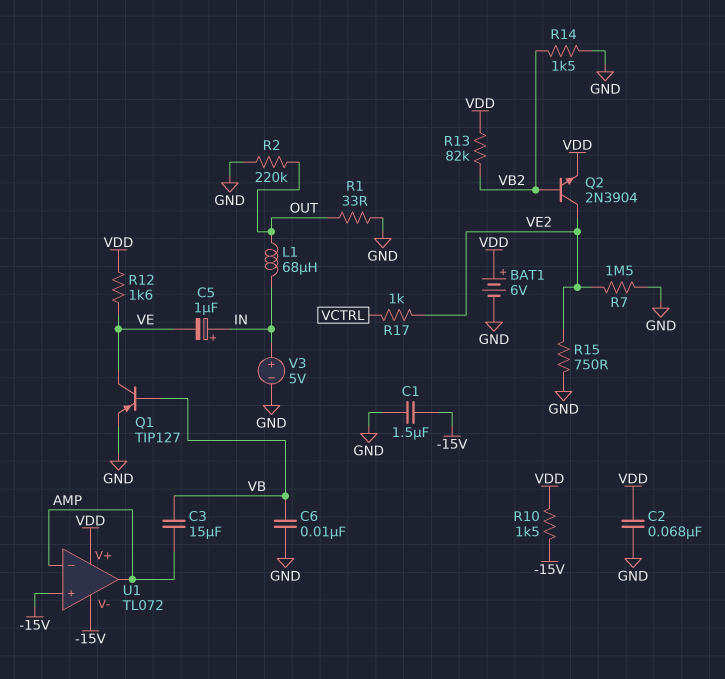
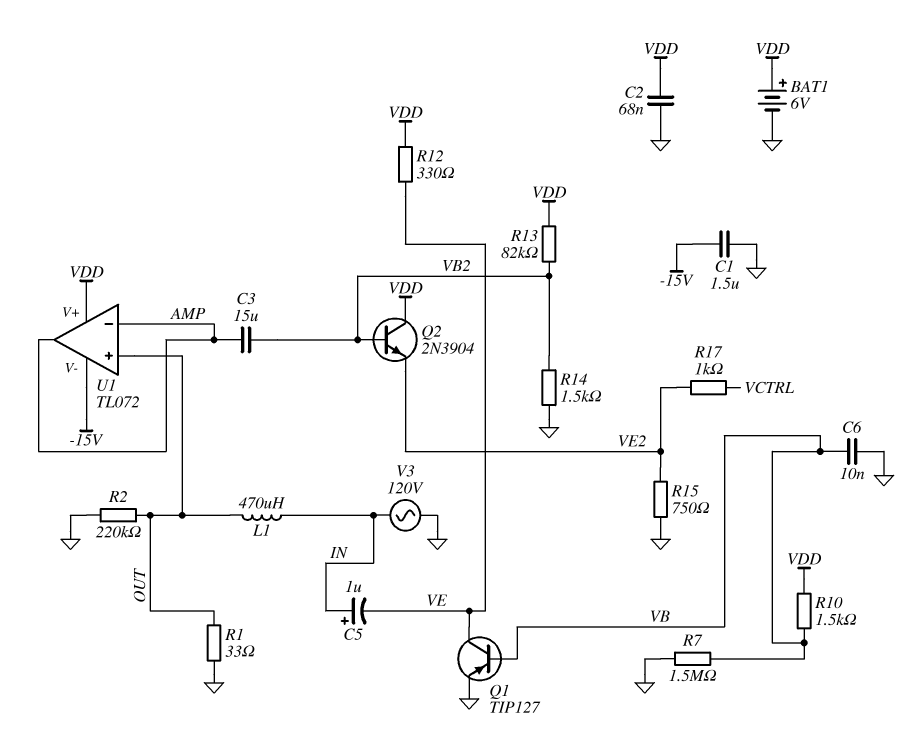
C3: 15uF (AMP, VB) -> 15uF (AMP, VB2)
L1: 68uH (IN, OUT) -> 470uH (IN, OUT)
Q2: NPN 2N3904 (B VB2, C VE2, E VDD) -> NPN 2N3904 (B VB2, C VDD, E VE2)
R7: 1.5M (GND, VE2) -> 1.5M (GND, VB)
R10: 1.5k (-15V, VDD) -> 1.5k (VB, VDD)
R12: 1.6k (VDD, VE) -> 330 (VDD, VE)
U1 pin in+: -15V -> OUT
V3: 5V (plus IN, minus GND) -> AC 120V (GND, IN)

